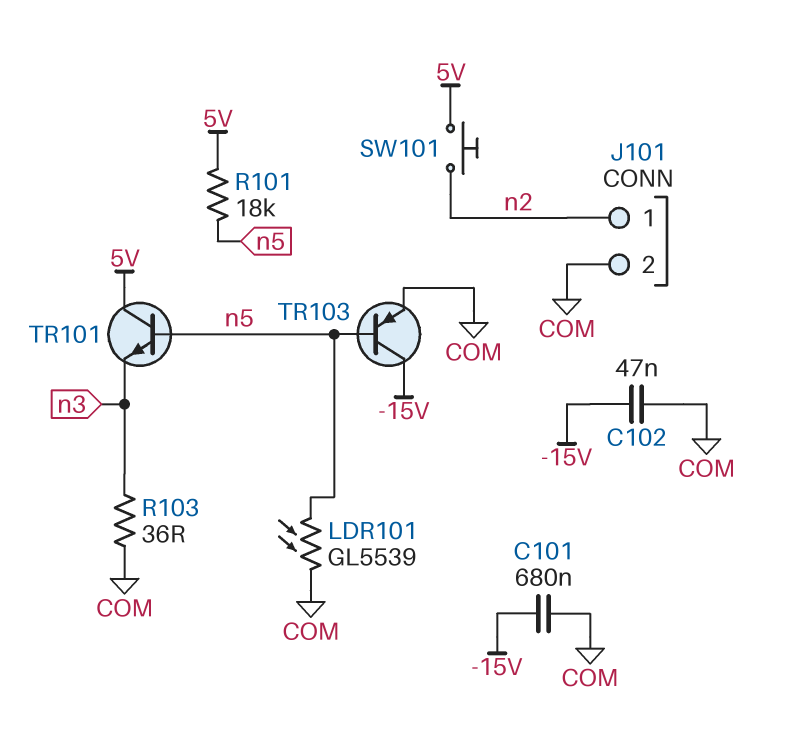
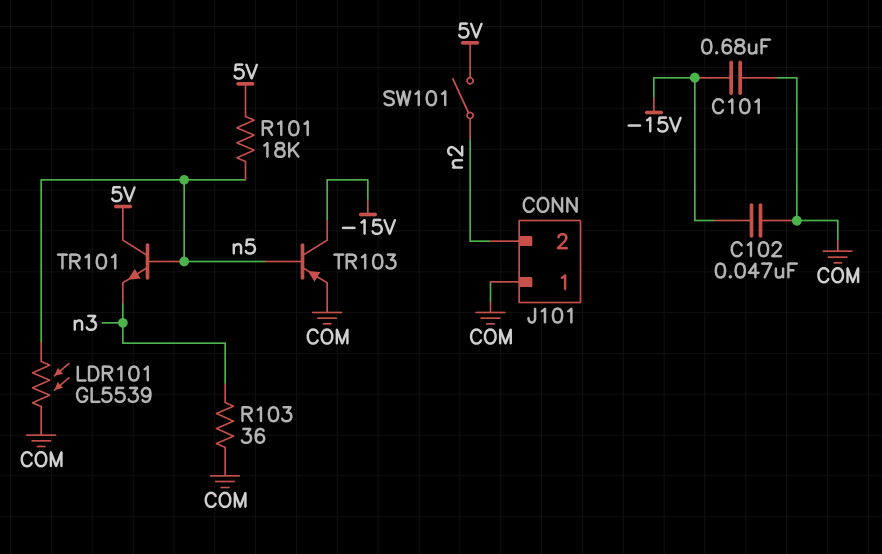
J101 pin 1: n2 -> COM
J101 pin 2: COM -> n2
SW101: button (5V, n2) -> switch (5V, n2)

